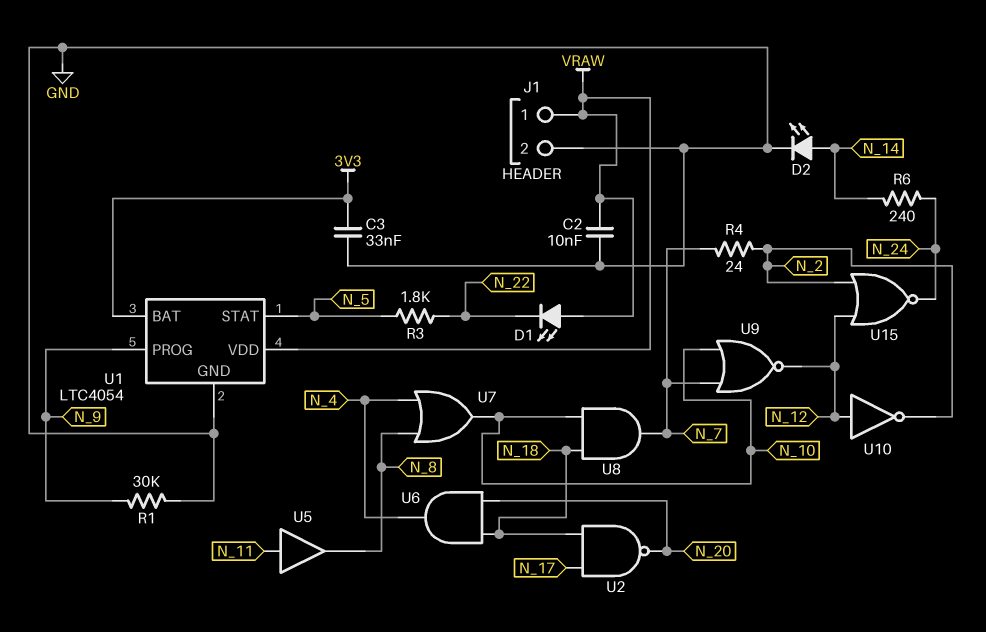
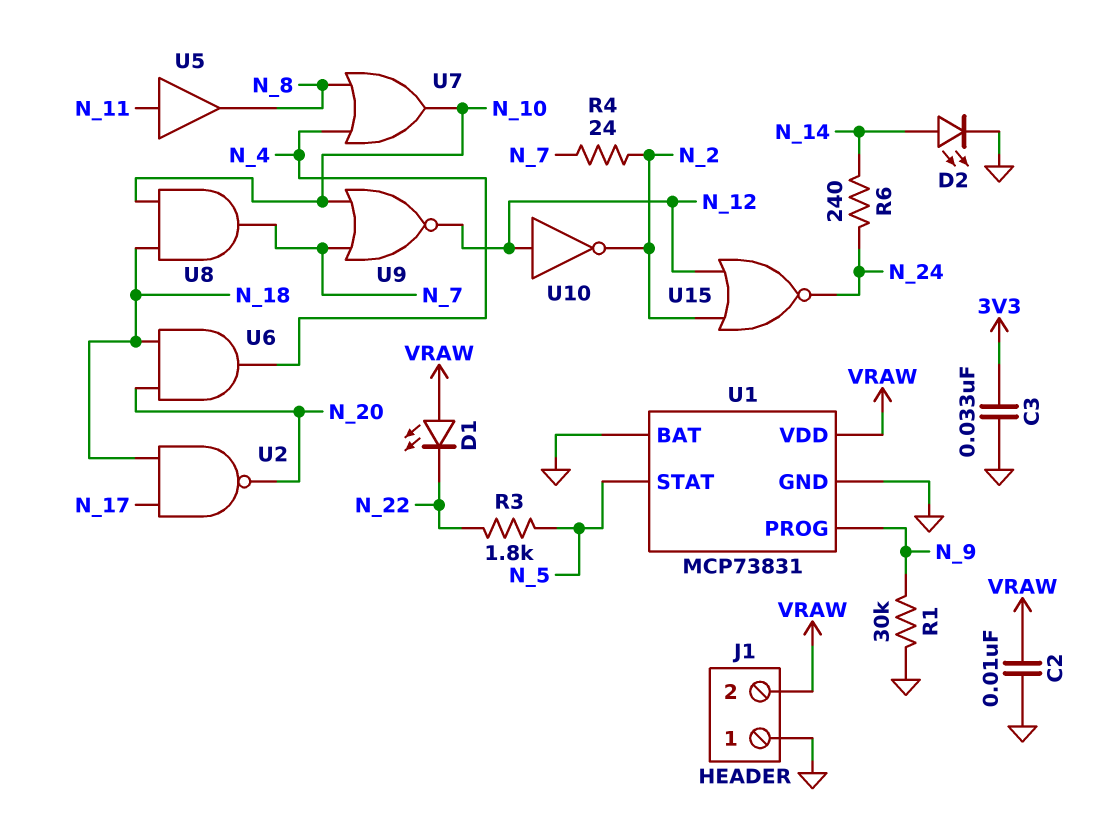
J1 pin 1: VRAW -> GND
J1 pin 2: GND -> VRAW
U1: LTC4054 -> MCP73831
U1 pin BAT: 3V3 -> GND

